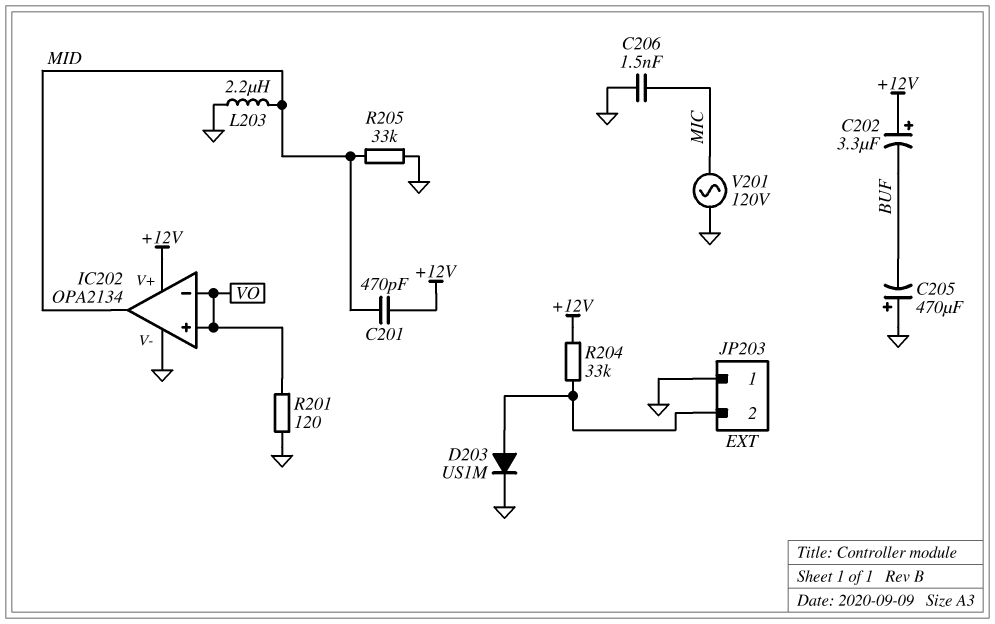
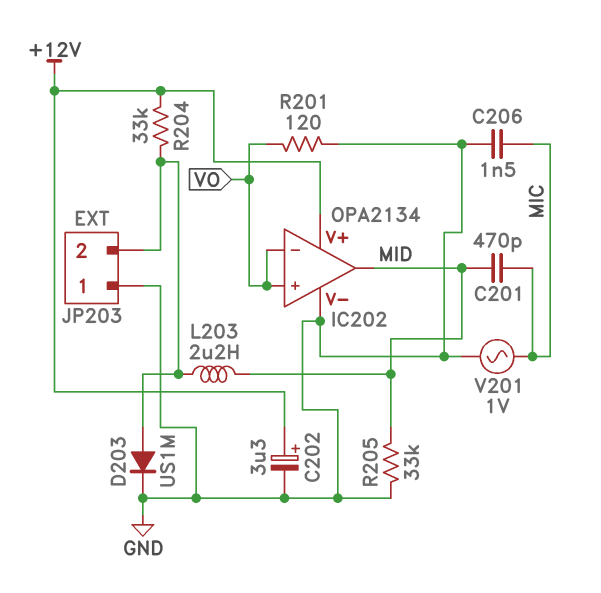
C201: 470pF (+12V, MID) -> 470pF (MIC, MID)
C202: 3.3uF (plus +12V, minus BUF) -> 3.3uF (plus +12V, minus GND)
C205: 470uF (plus GND, minus BUF) -> none
L203: 2.2uH (GND, MID) -> 2.2uH (JP203/2, MID)
V201: AC 120V (GND, MIC) -> AC 1V (GND, MIC)

